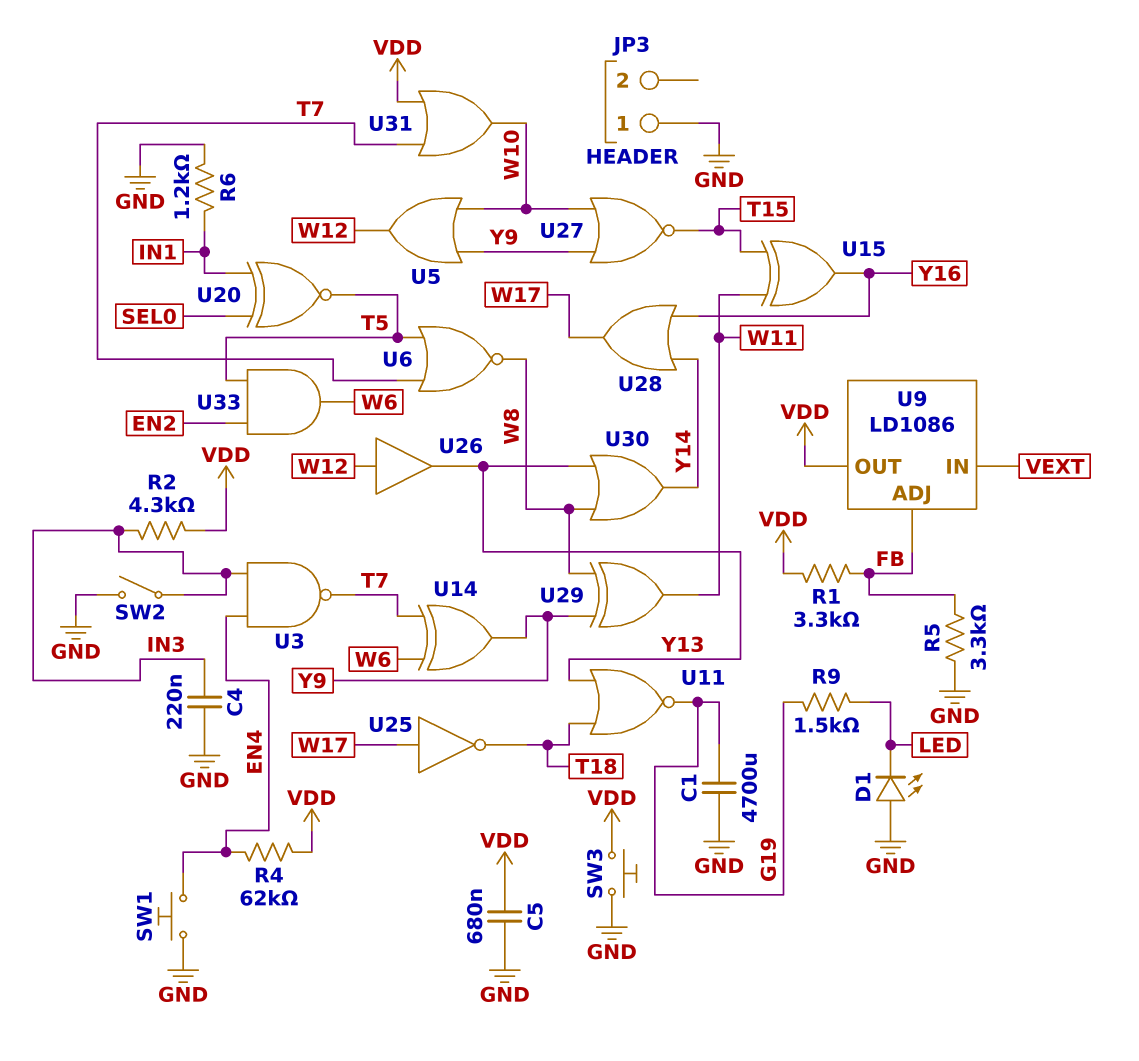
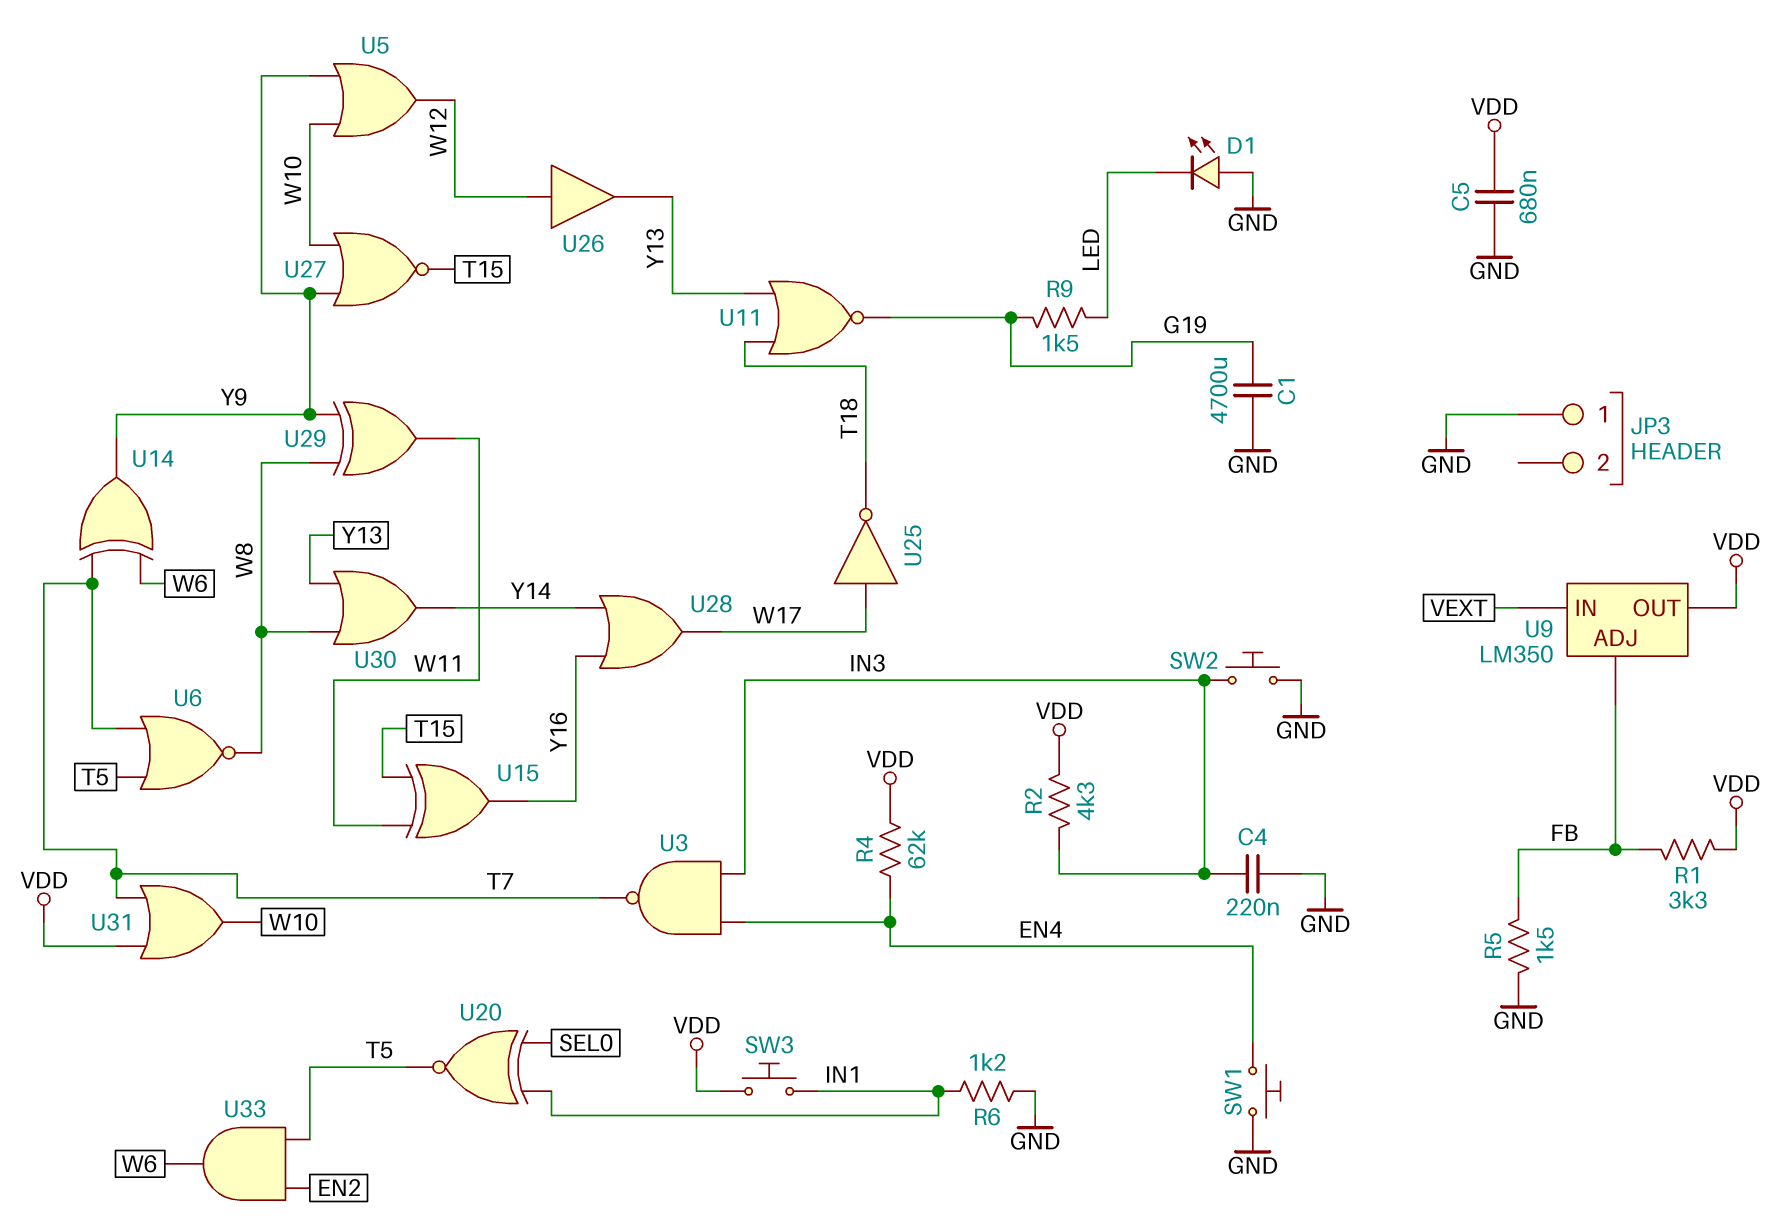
R5: 3.3k (FB, GND) -> 1.5k (FB, GND)
SW2: switch (GND, IN3) -> button (GND, IN3)
SW3: button (GND, VDD) -> button (IN1, VDD)
U9: LD1086 -> LM350

